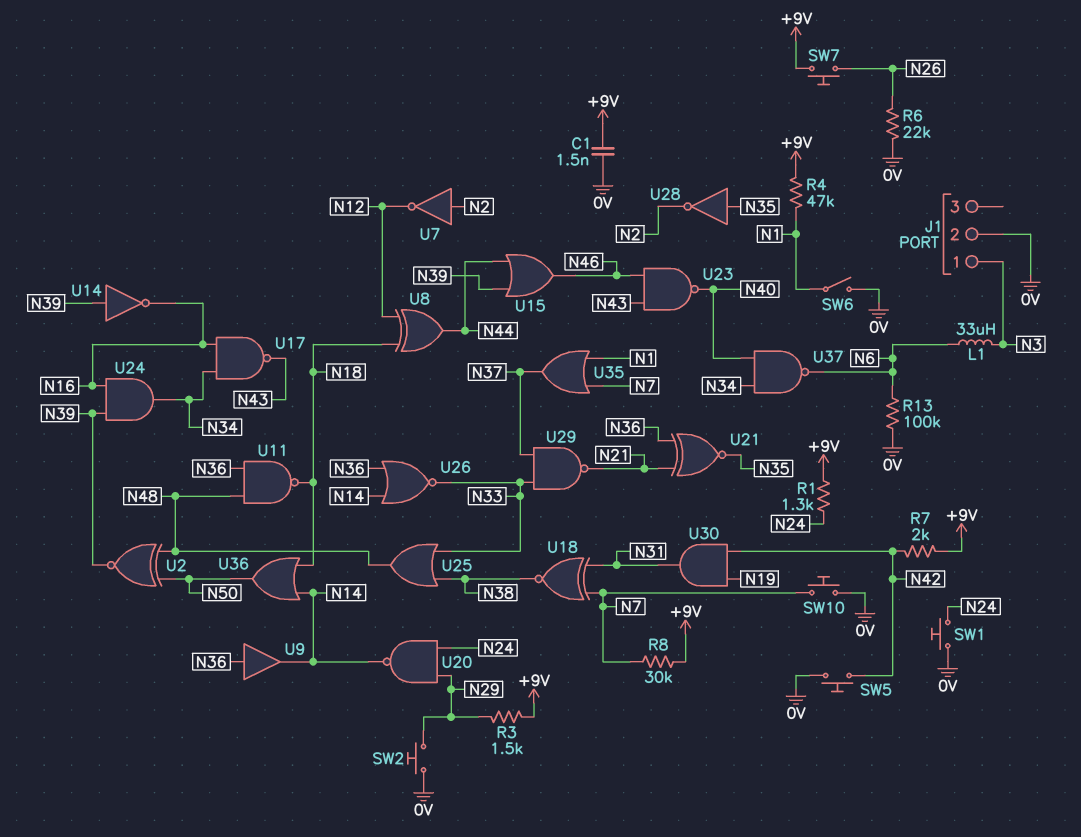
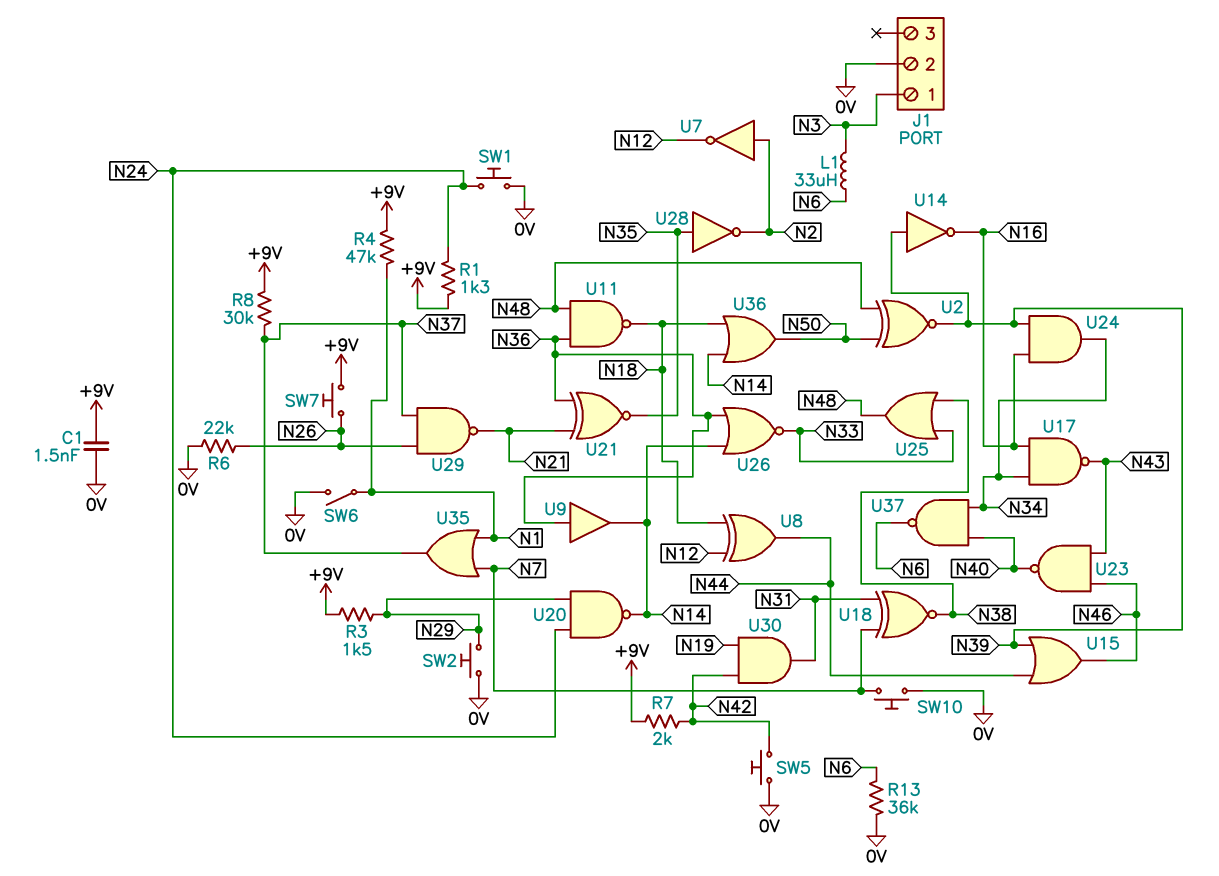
R8: 30k (+9V, N7) -> 30k (+9V, N37)
R13: 100k (0V, N6) -> 36k (0V, N6)
U29: NAND (in N33, in N37, out N21) -> NAND (in N26, in N37, out N21)

